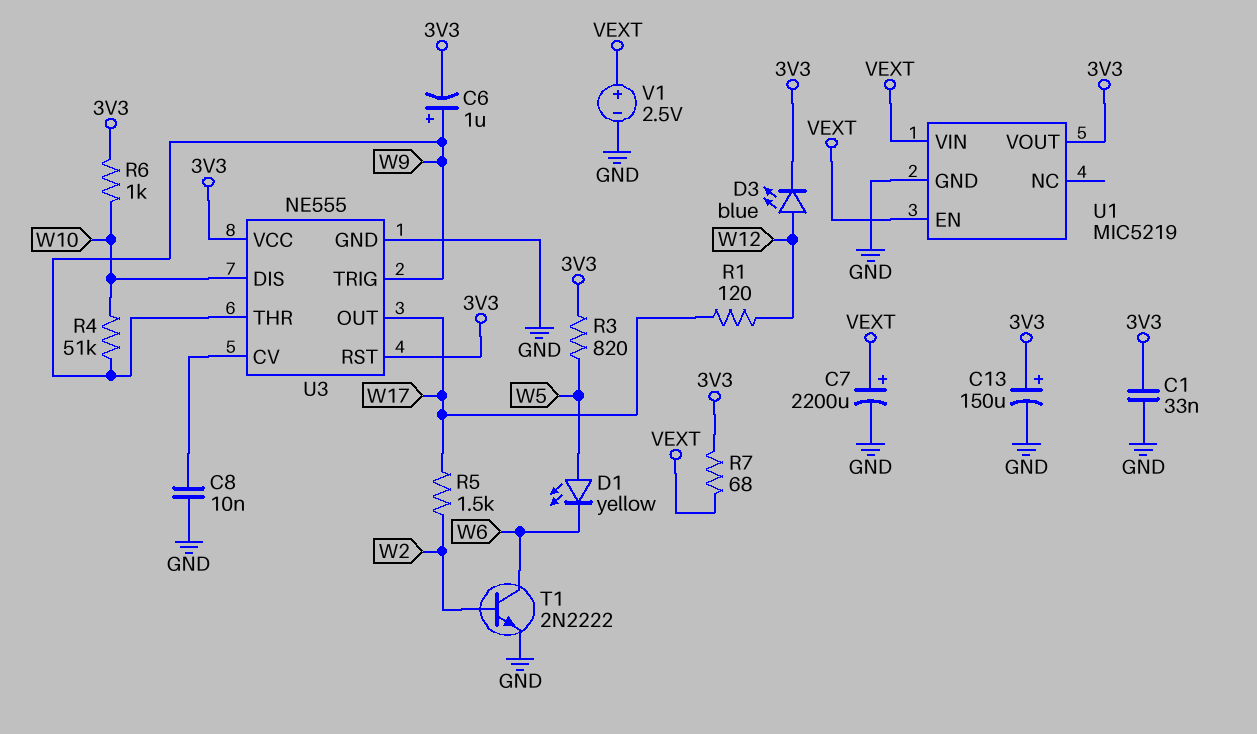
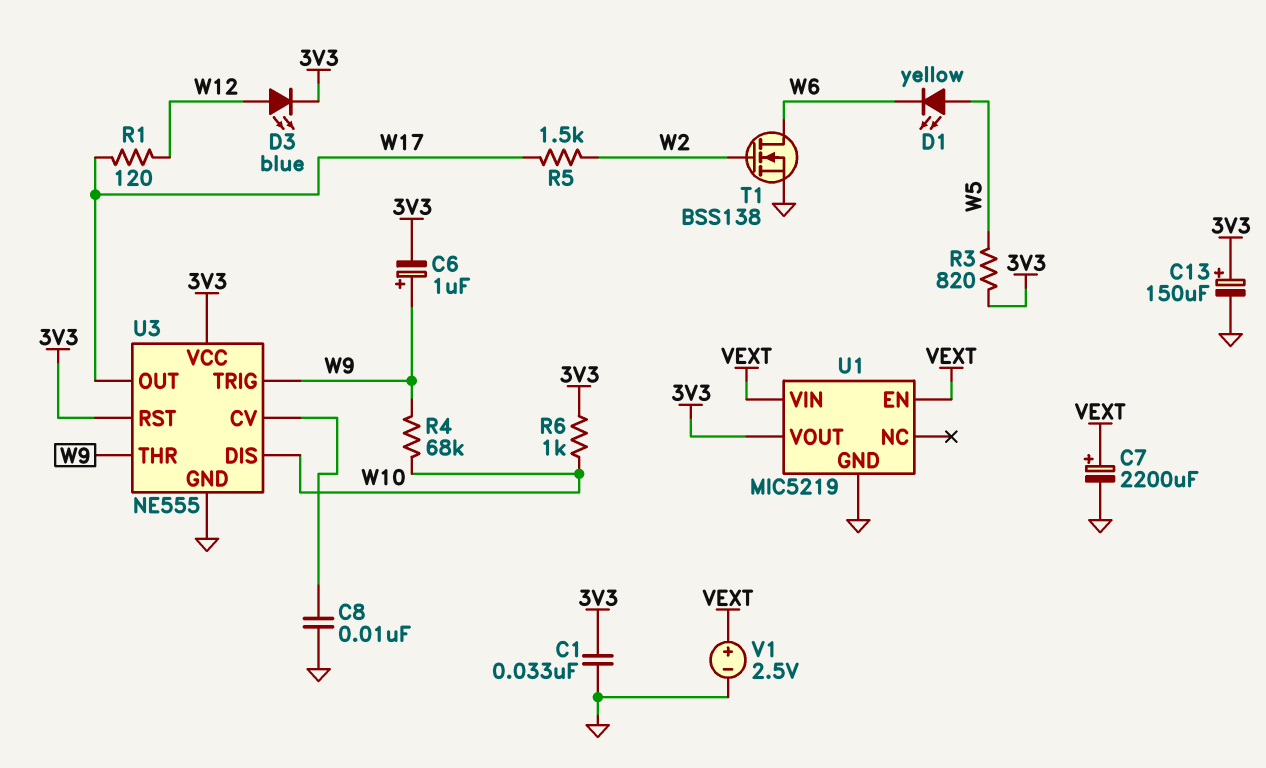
R4: 51k (W9, W10) -> 68k (W9, W10)
R7: 68 (3V3, VEXT) -> none
T1: NPN 2N2222 (B W2, C W6, E GND) -> NMOS BSS138 (G W2, D W6, S GND)

